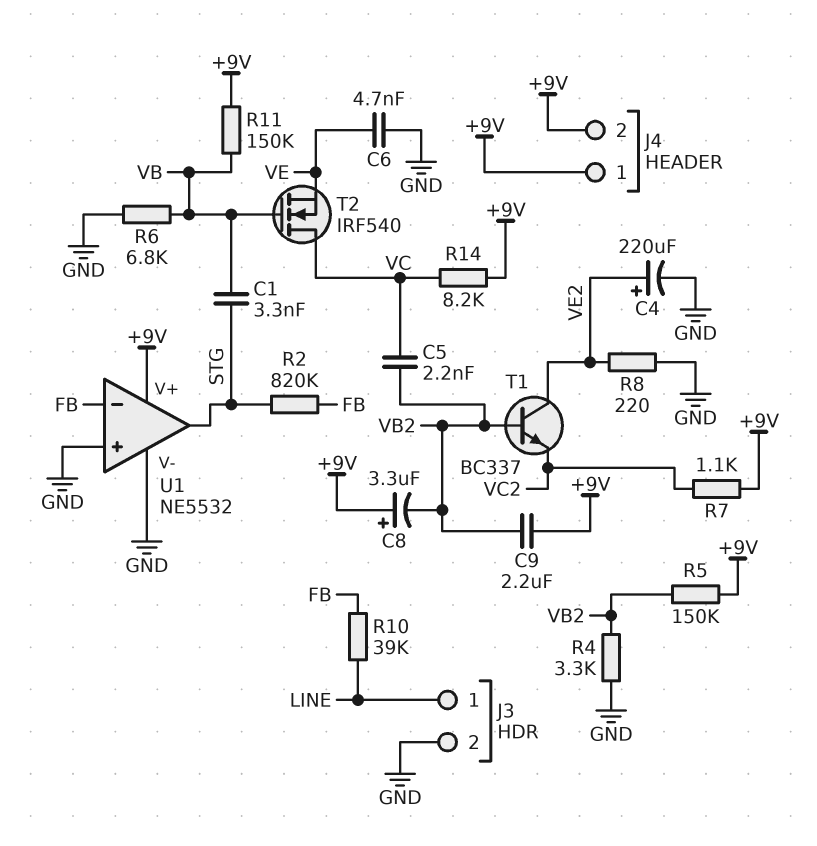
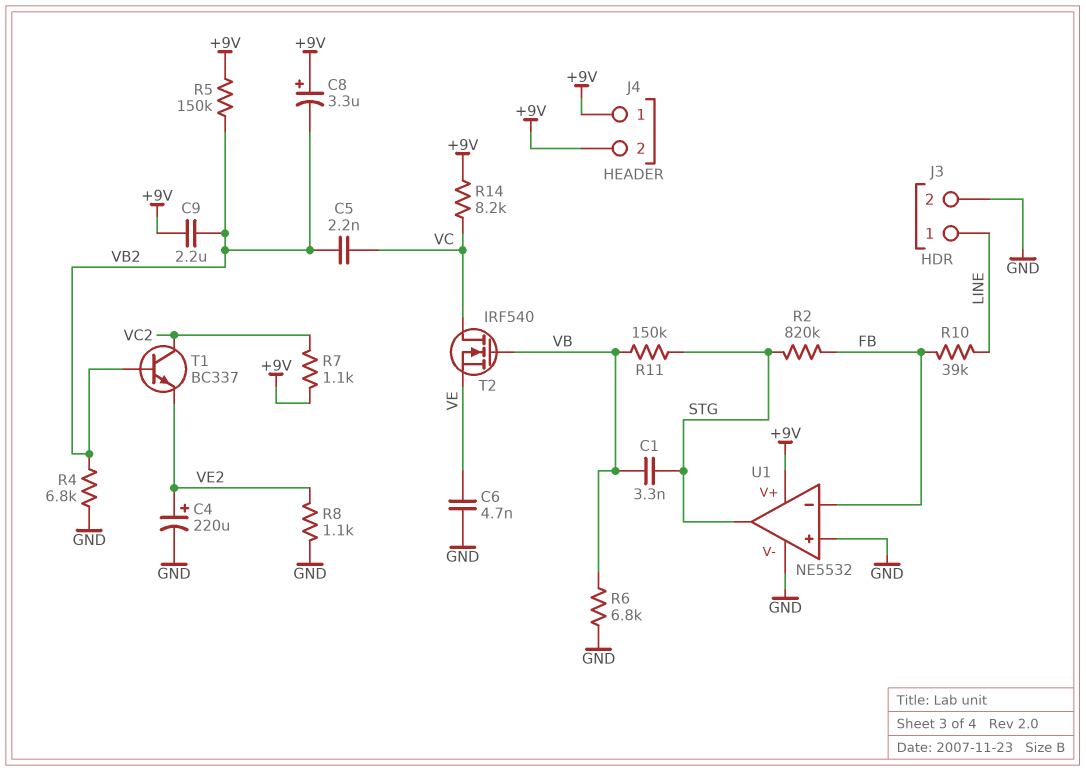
R4: 3.3k (GND, VB2) -> 6.8k (GND, VB2)
R8: 220 (GND, VE2) -> 1.1k (GND, VE2)
R11: 150k (+9V, VB) -> 150k (STG, VB)
T1: NPN BC337 (B VB2, C VE2, E VC2) -> NPN BC337 (B VB2, C VC2, E VE2)

